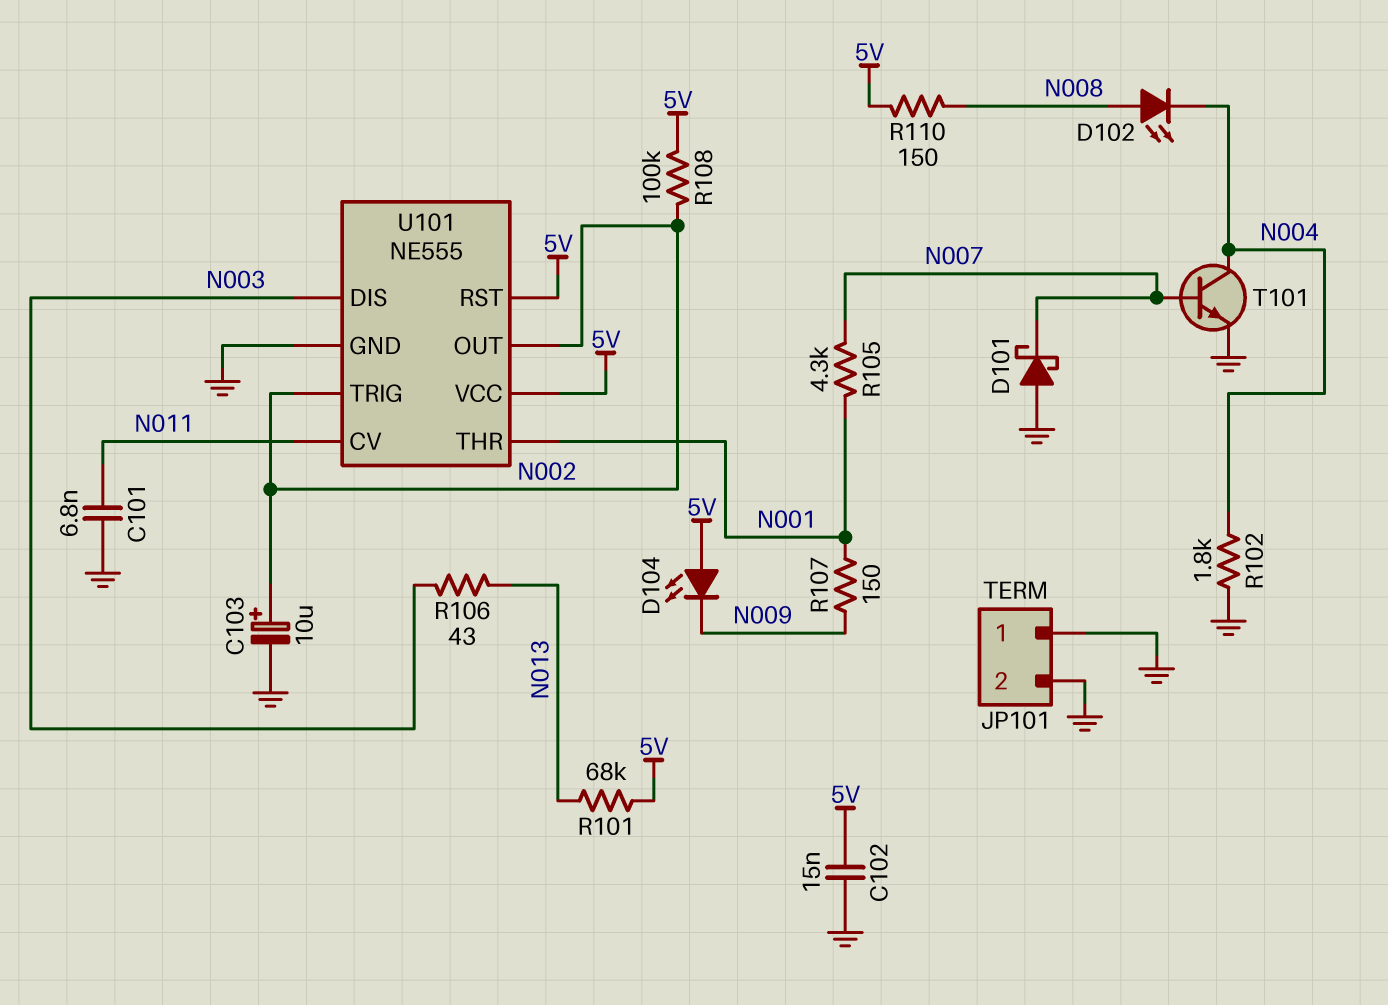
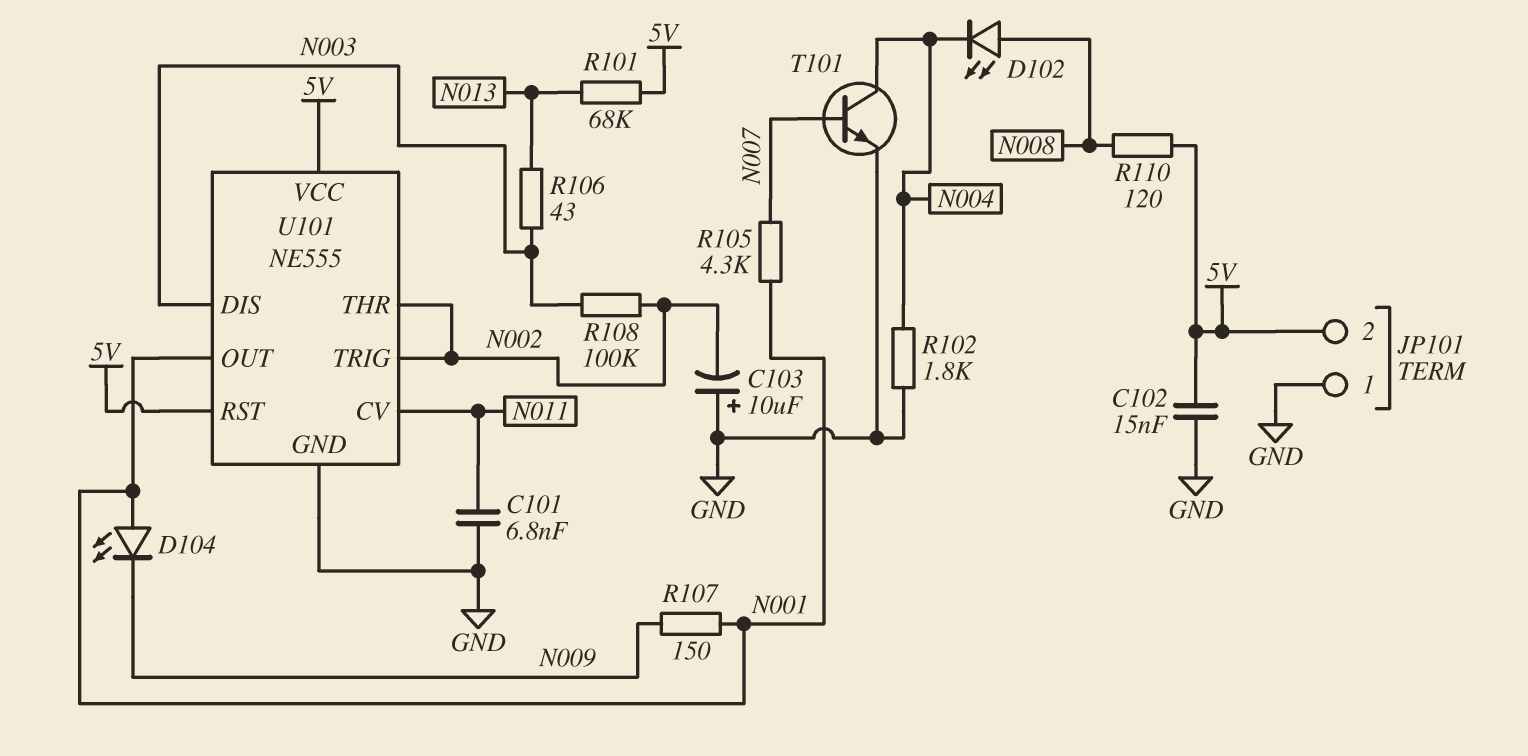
C103: 10uF (plus N002, minus GND) -> 10uF (plus GND, minus N002)
D101: schottky (A GND, K N007) -> none
D104: LED (A 5V, K N009) -> LED (A N001, K N009)
JP101 pin 2: GND -> 5V
R108: 100k (5V, N002) -> 100k (N002, N003)
R110: 150 (5V, N008) -> 120 (5V, N008)
U101 pin OUT: N002 -> N001
U101 pin THR: N001 -> N002

